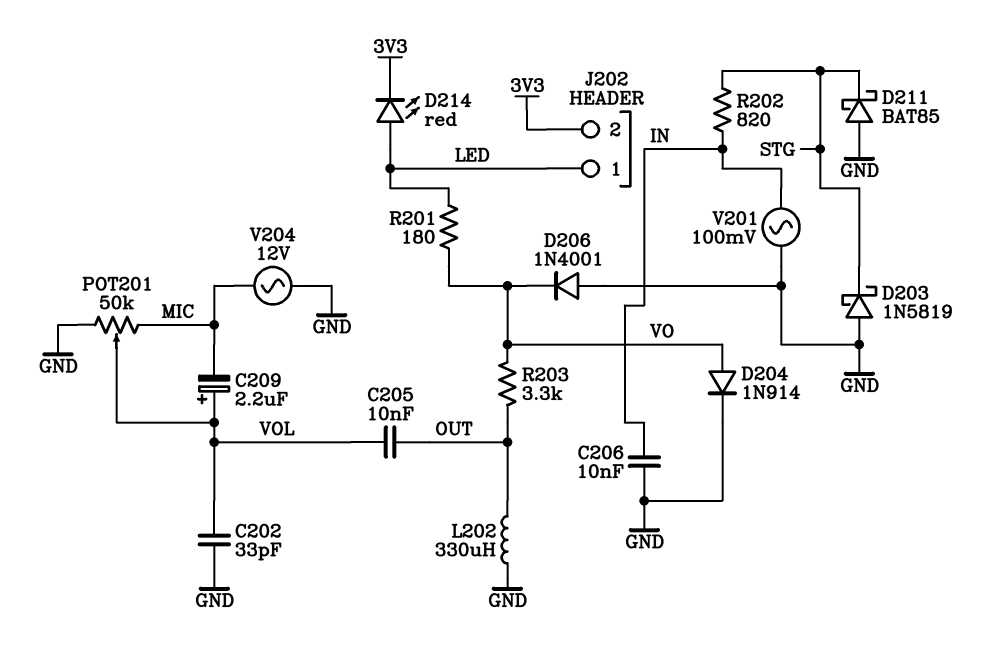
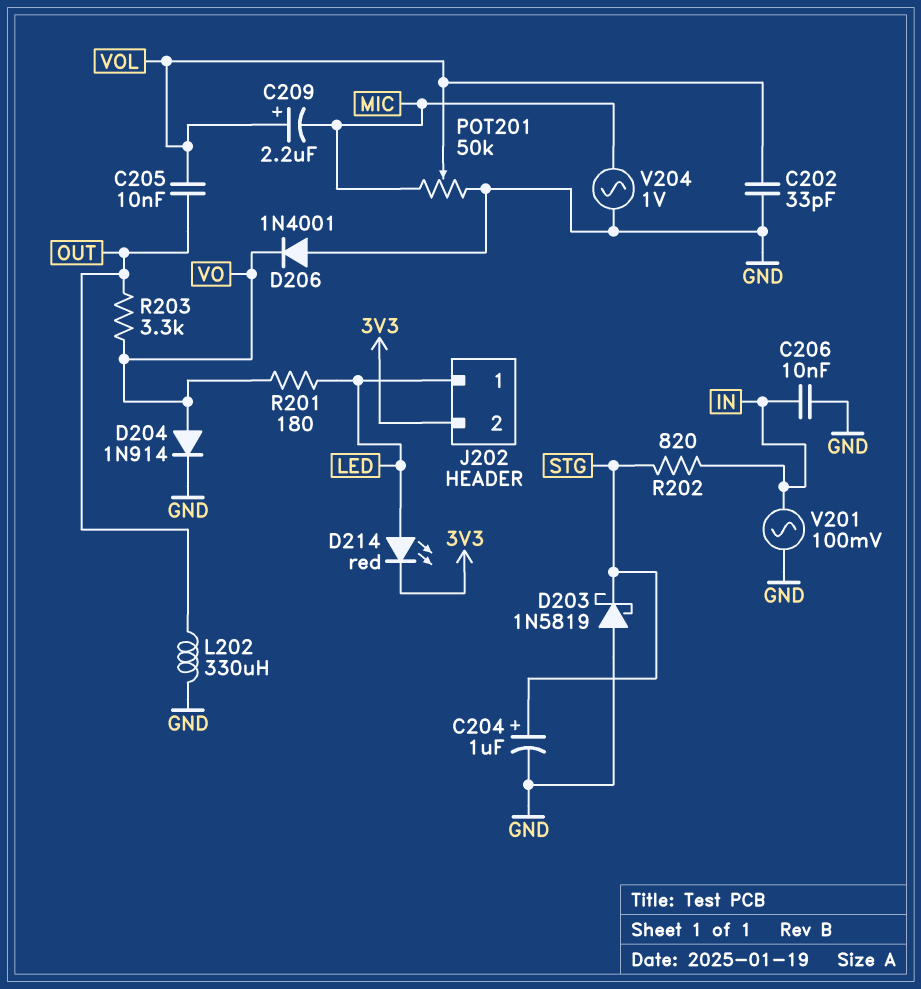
C204: none -> 1uF (plus STG, minus GND)
D211: schottky BAT85 (A GND, K STG) -> none
V204: AC 12V (GND, MIC) -> AC 1V (GND, MIC)

